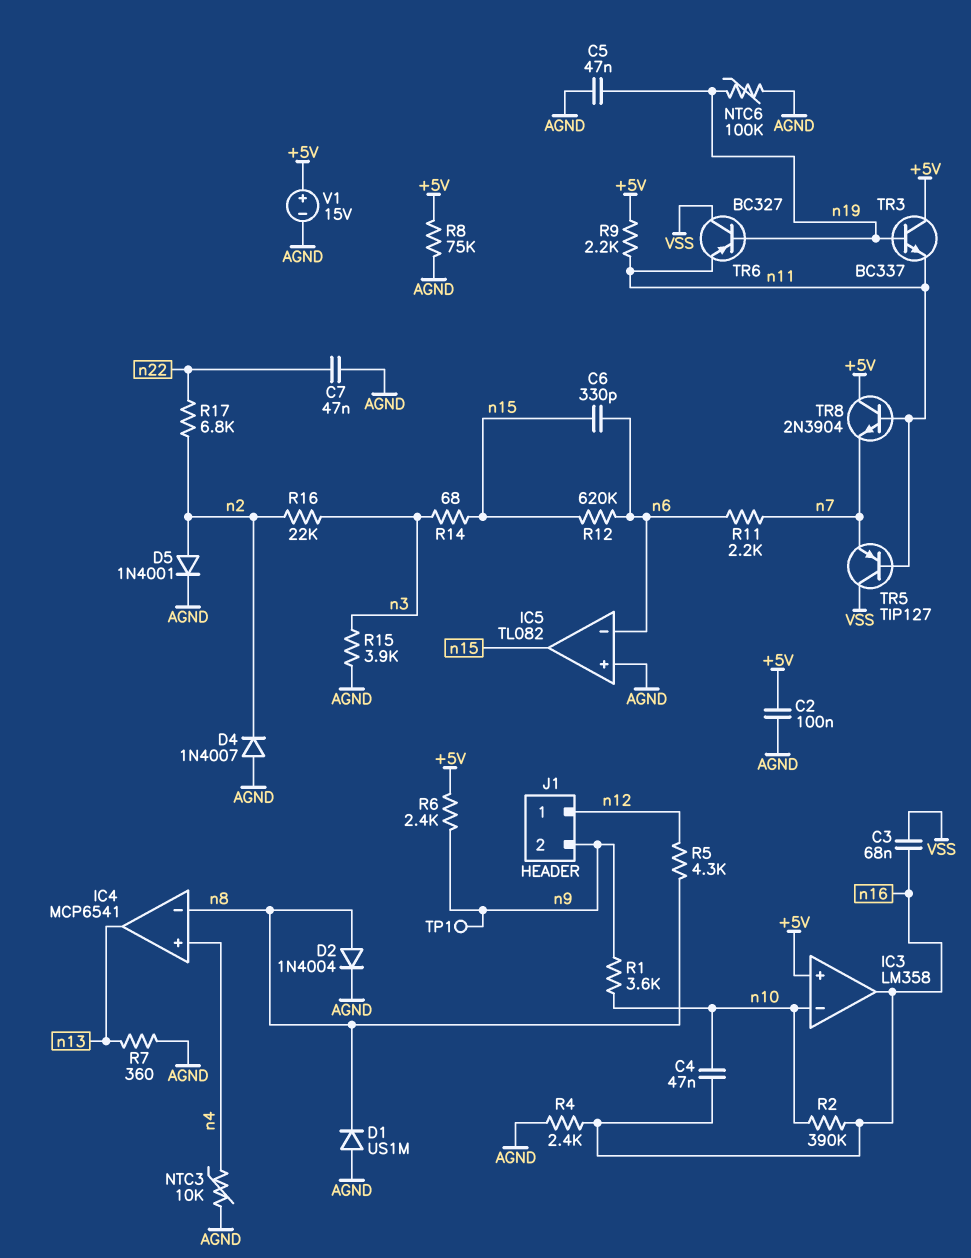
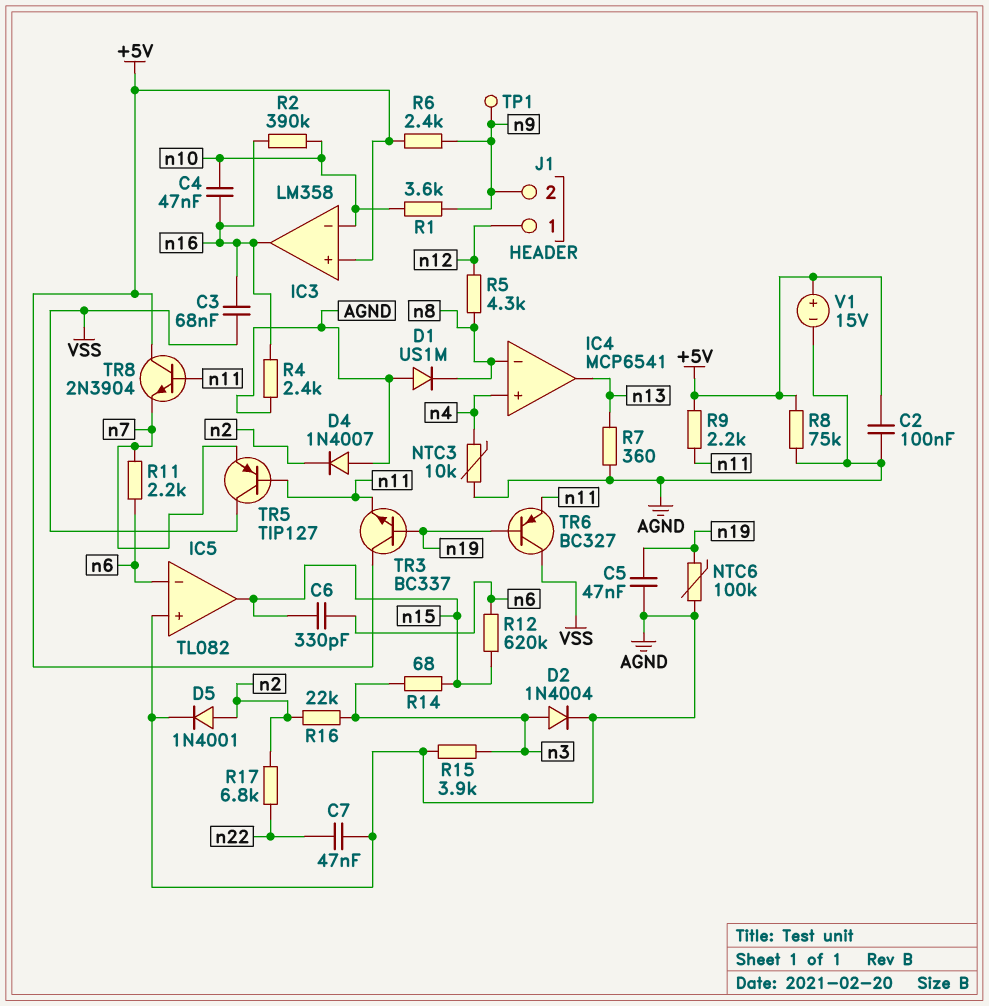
D2: diode 1N4004 (A n8, K AGND) -> diode 1N4004 (A n3, K AGND)

